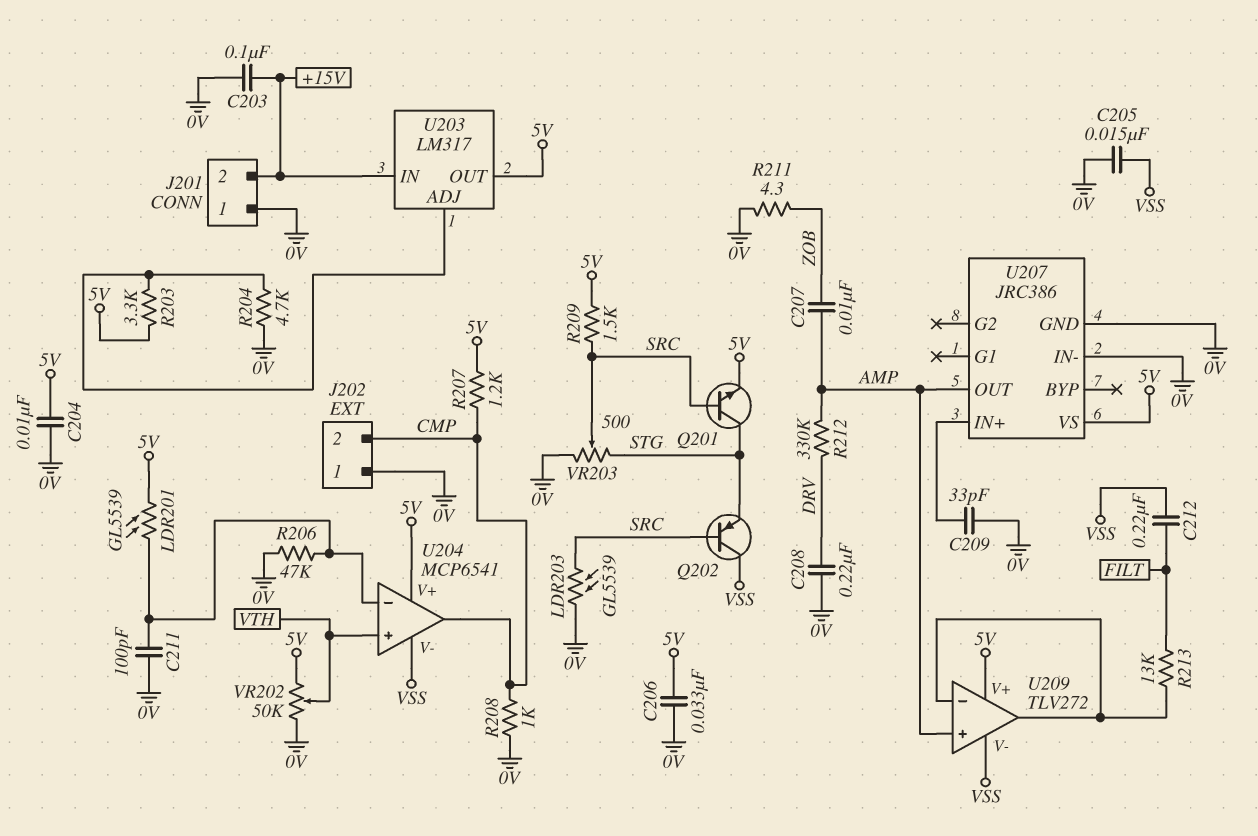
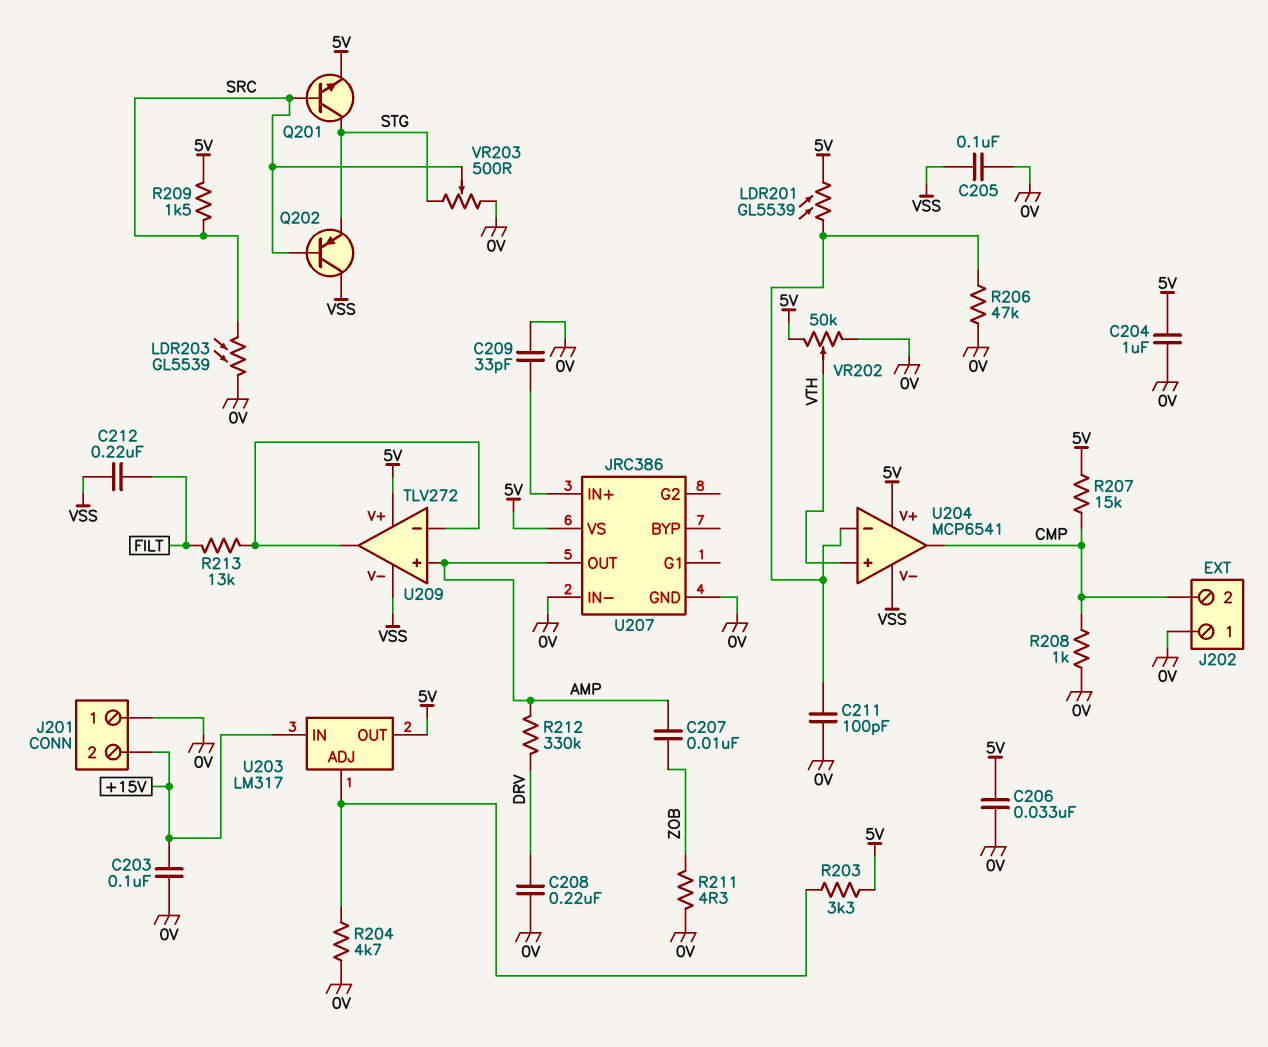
C204: 10nF (0V, 5V) -> 1uF (0V, 5V)
C205: 15nF (0V, VSS) -> 100nF (0V, VSS)
R207: 1.2k (5V, CMP) -> 15k (5V, CMP)

